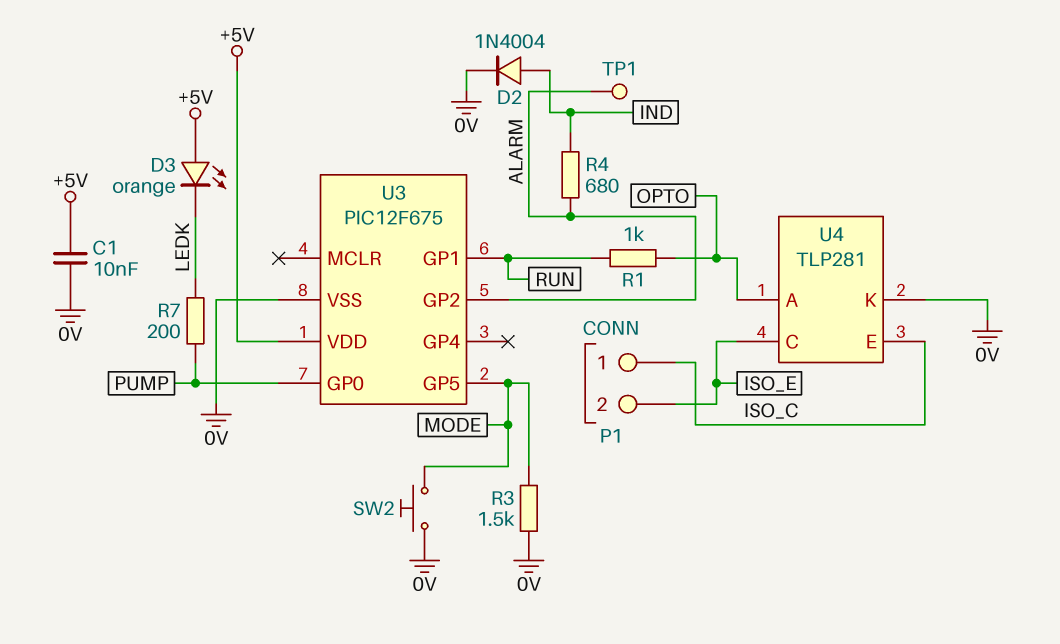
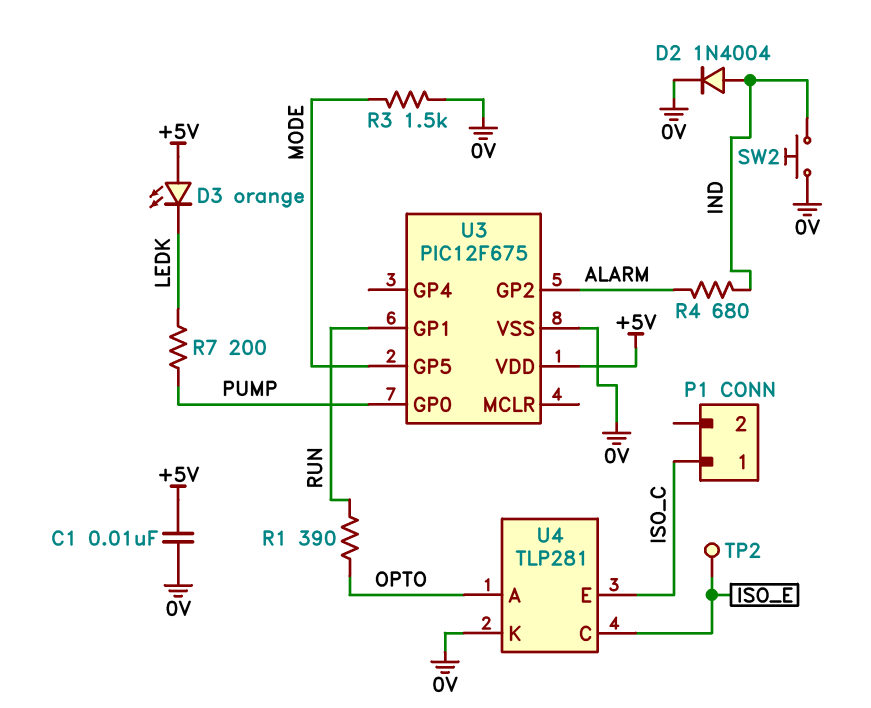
P1 pin 2: ISO_E -> none
R1: 1k (OPTO, RUN) -> 390 (OPTO, RUN)
SW2: button (0V, MODE) -> button (0V, IND)
TP1: test point (ALARM) -> none
TP2: none -> test point (ISO_E)

